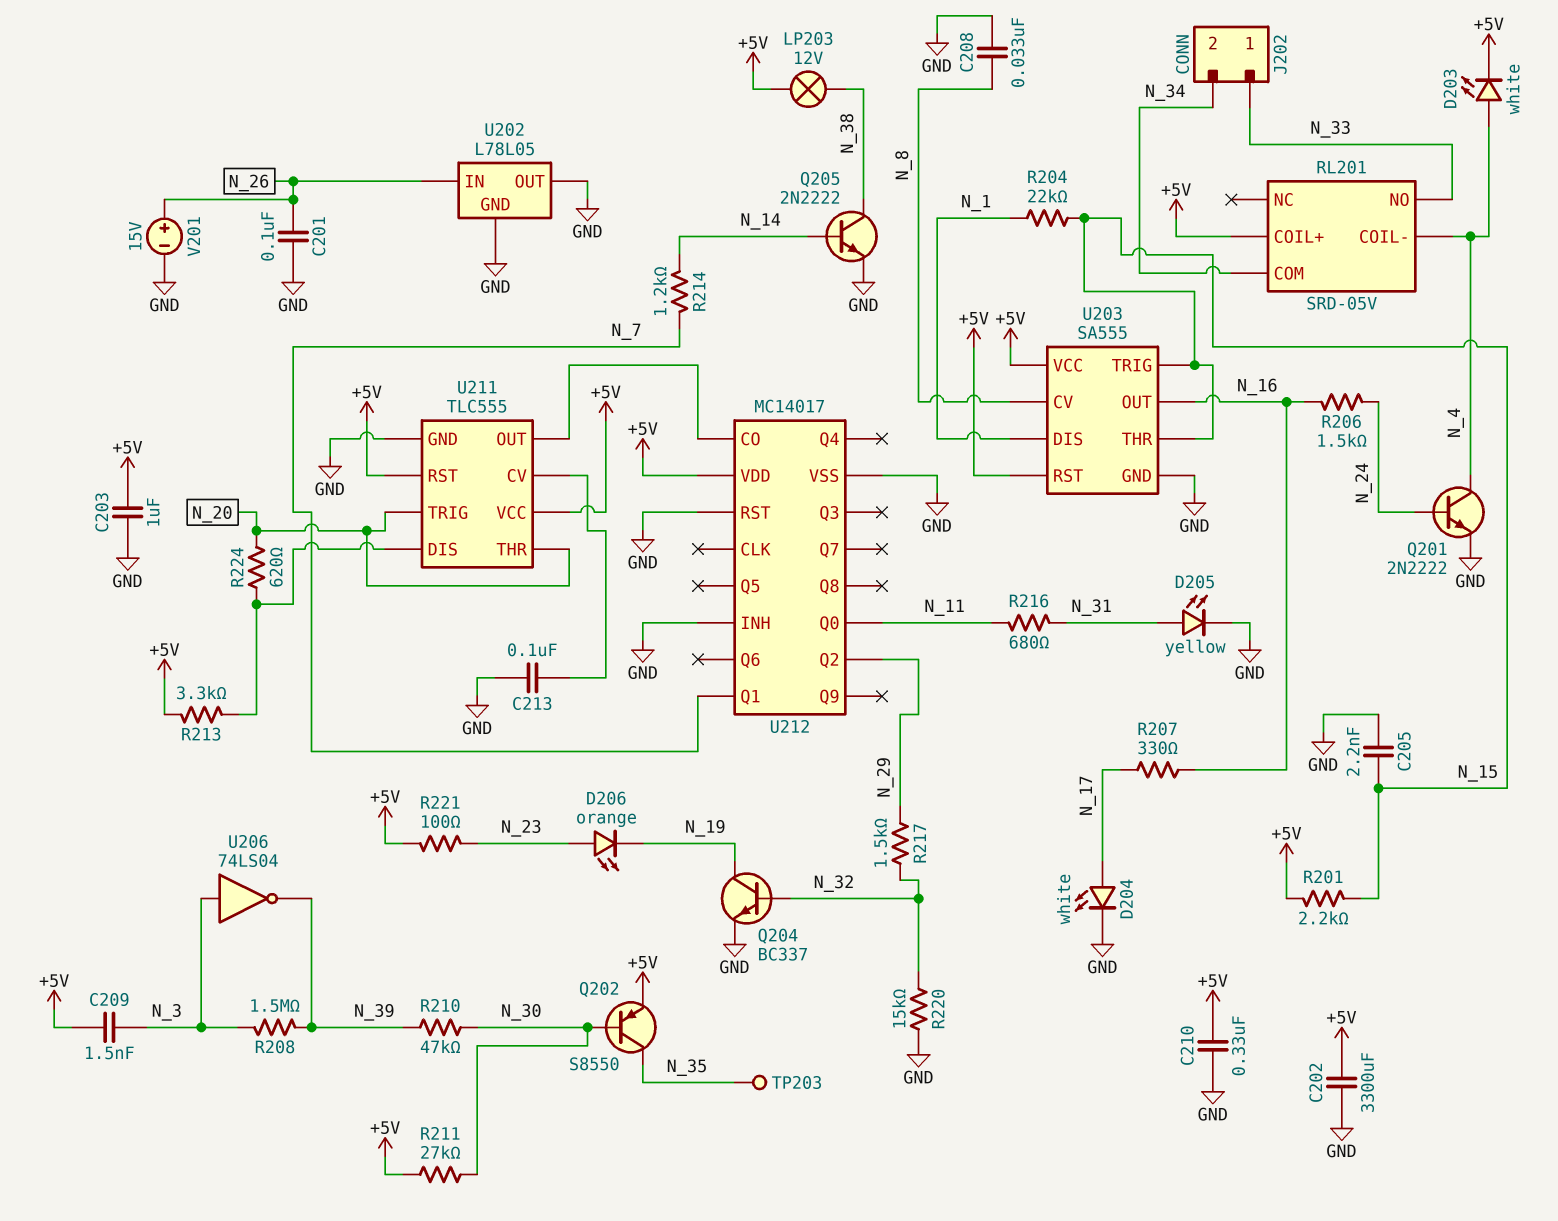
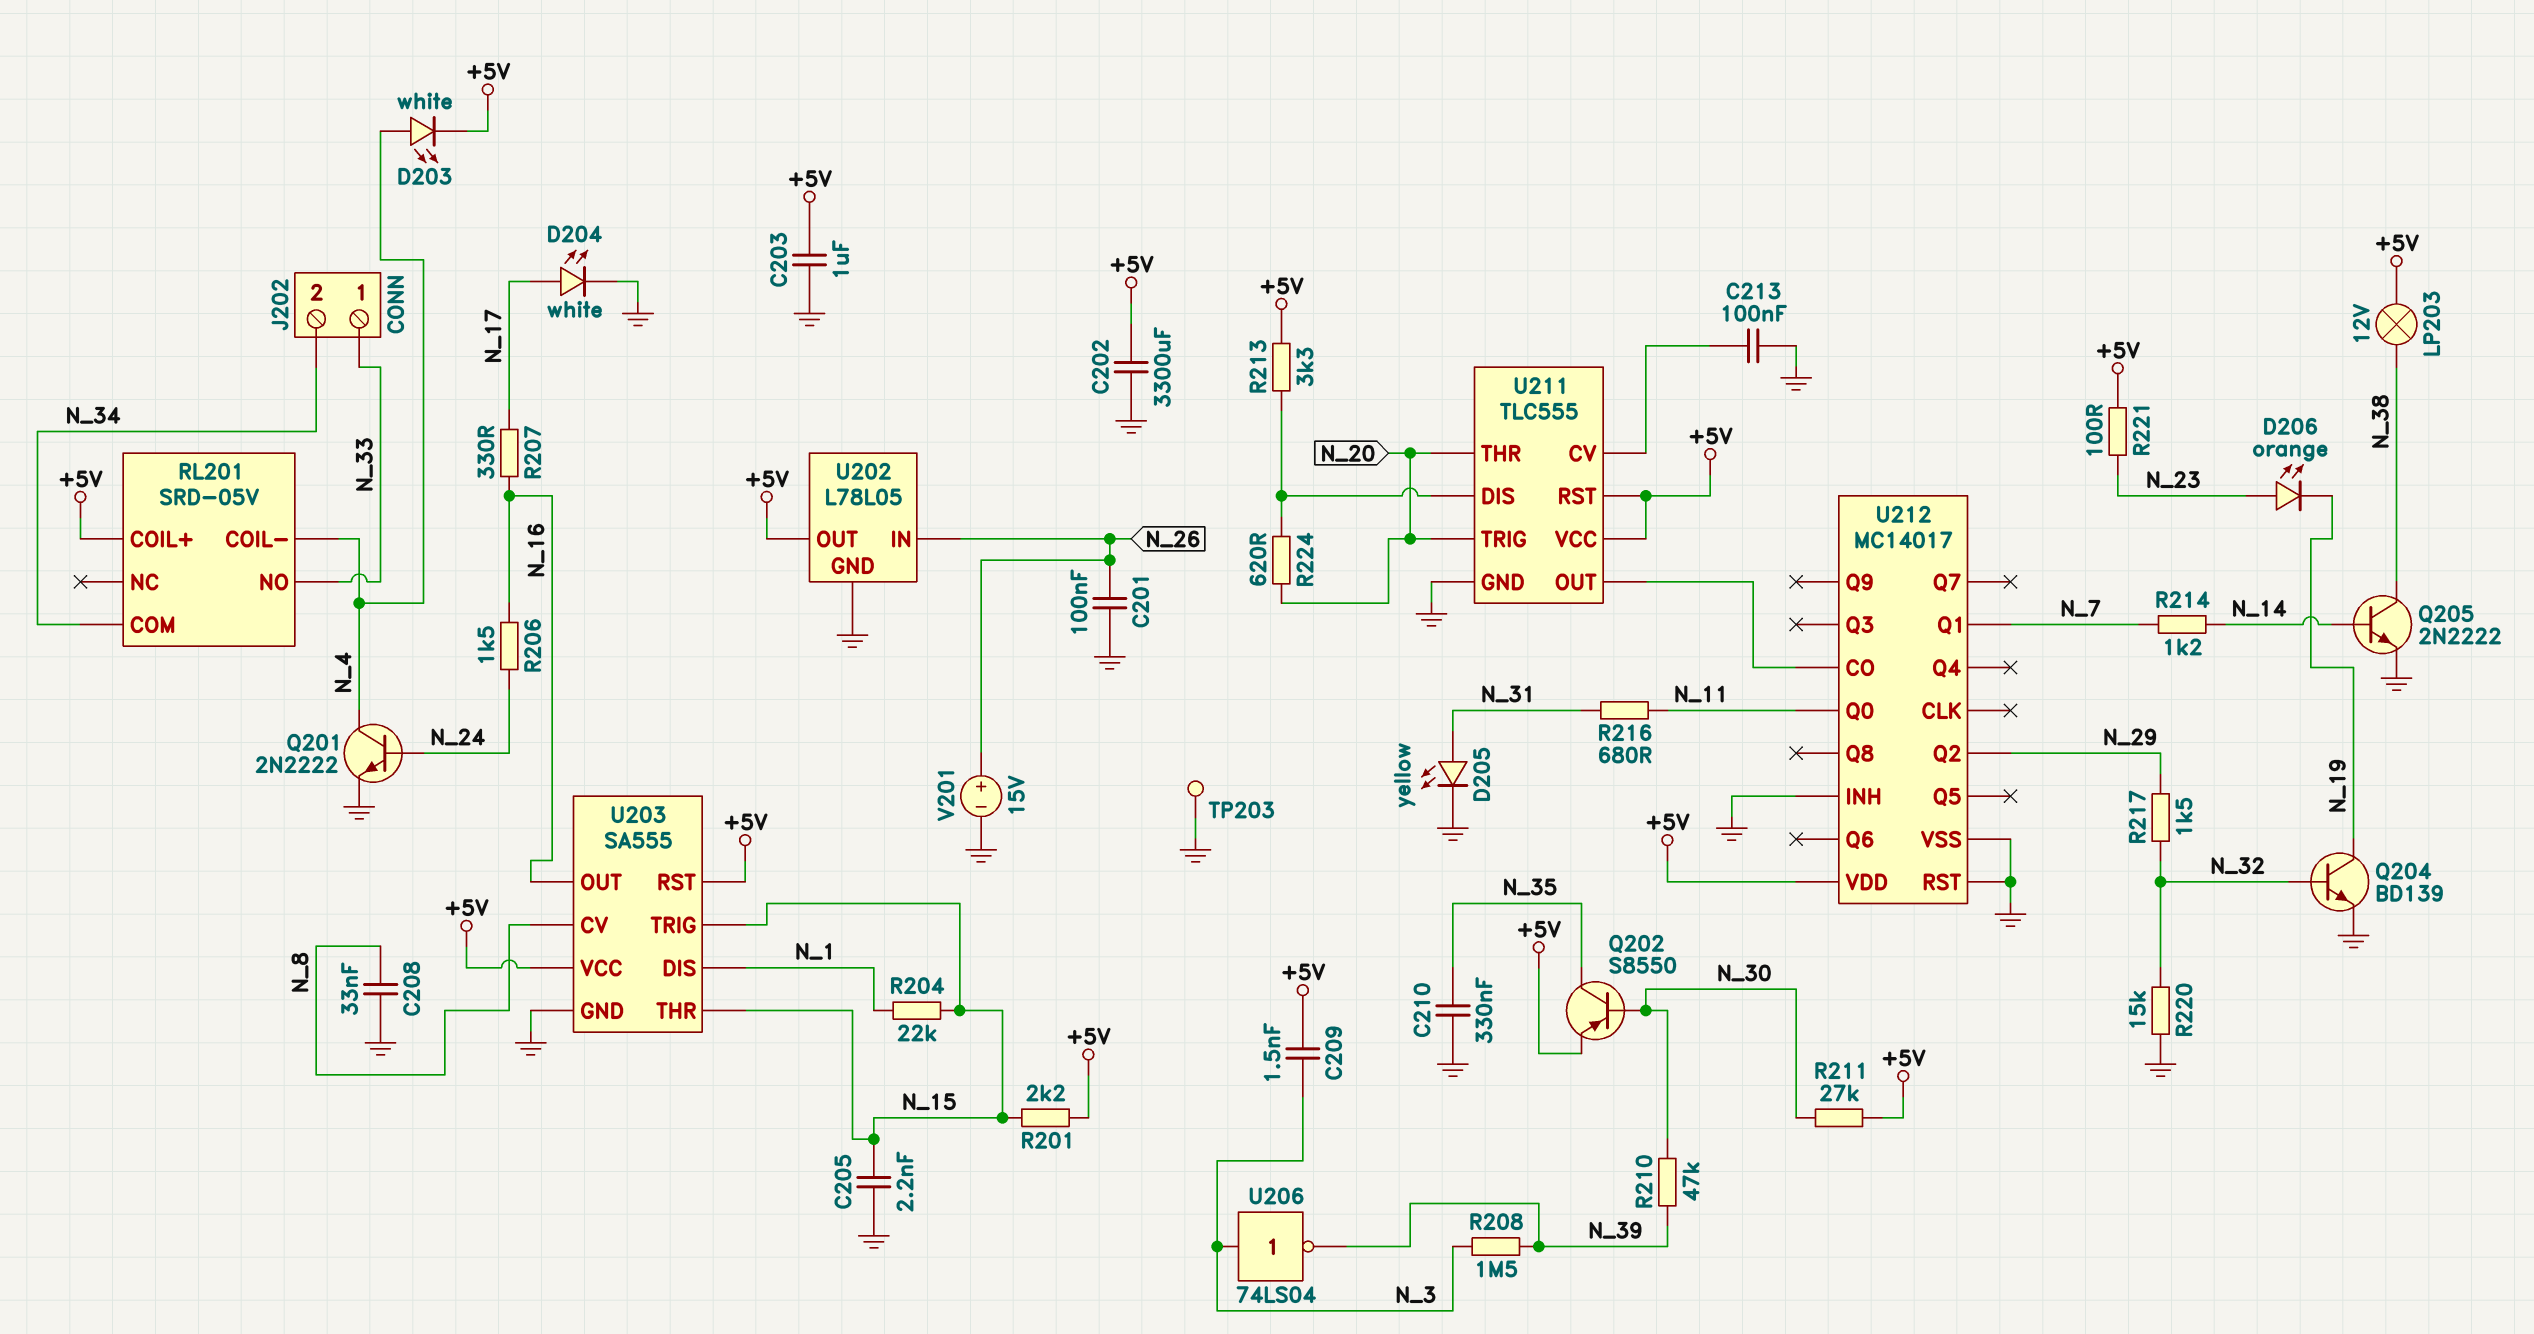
C210: 330nF (+5V, GND) -> 330nF (GND, N_35)
Q204: NPN BC337 (B N_32, C N_19, E GND) -> NPN BD139 (B N_32, C N_19, E GND)
TP203: test point (N_35) -> test point (GND)
U202 pin OUT: GND -> +5V

